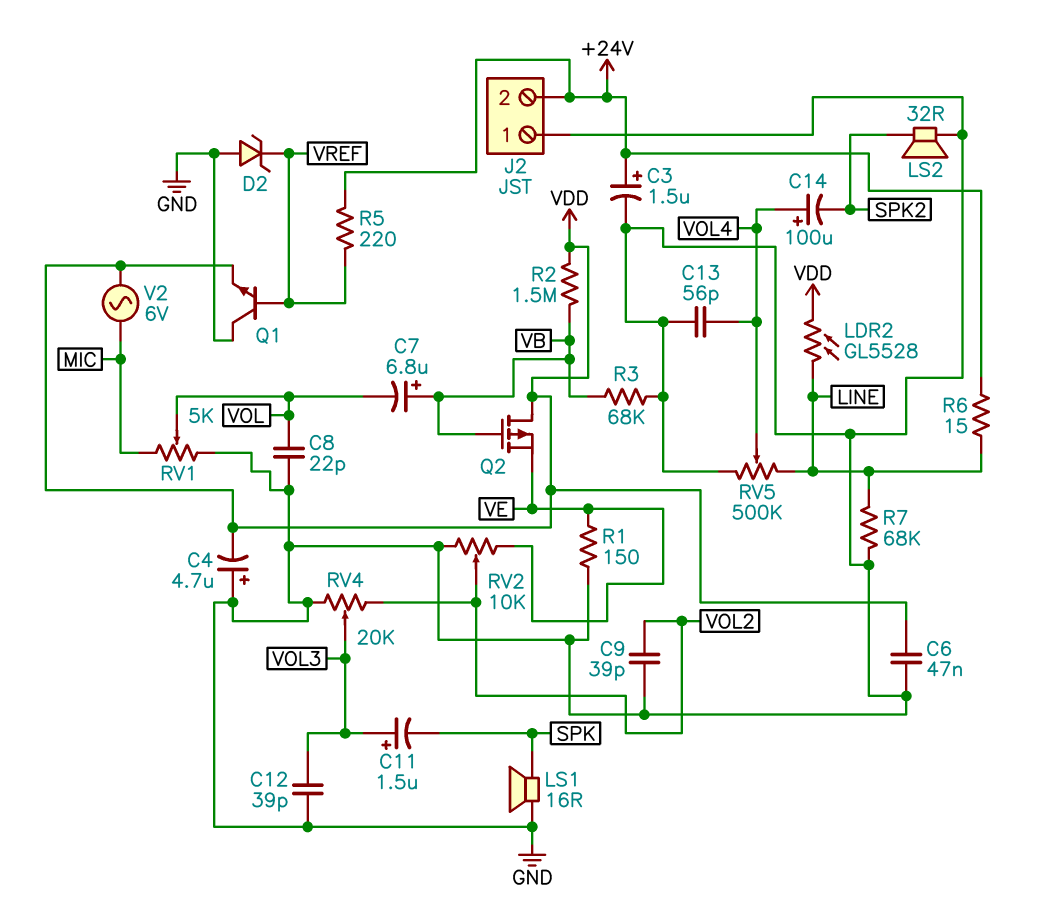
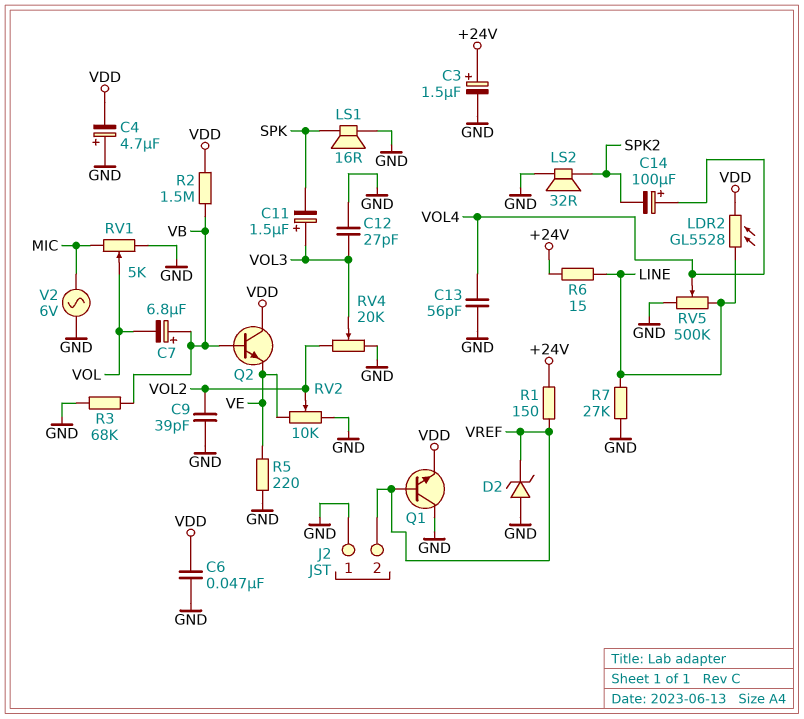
C8: 22pF (GND, VOL) -> none
C12: 39pF (GND, VOL3) -> 27pF (GND, VOL3)
J2 pin 2: +24V -> VREF
Q2: PMOS (G VB, D VDD, S VE) -> NPN (B VB, C VDD, E VE)
R1: 150 (GND, VE) -> 150 (+24V, VREF)
R5: 220 (+24V, VREF) -> 220 (GND, VE)
R7: 68k (GND, LINE) -> 27k (GND, LINE)
V2: AC 6V (MIC, VDD) -> AC 6V (GND, MIC)

